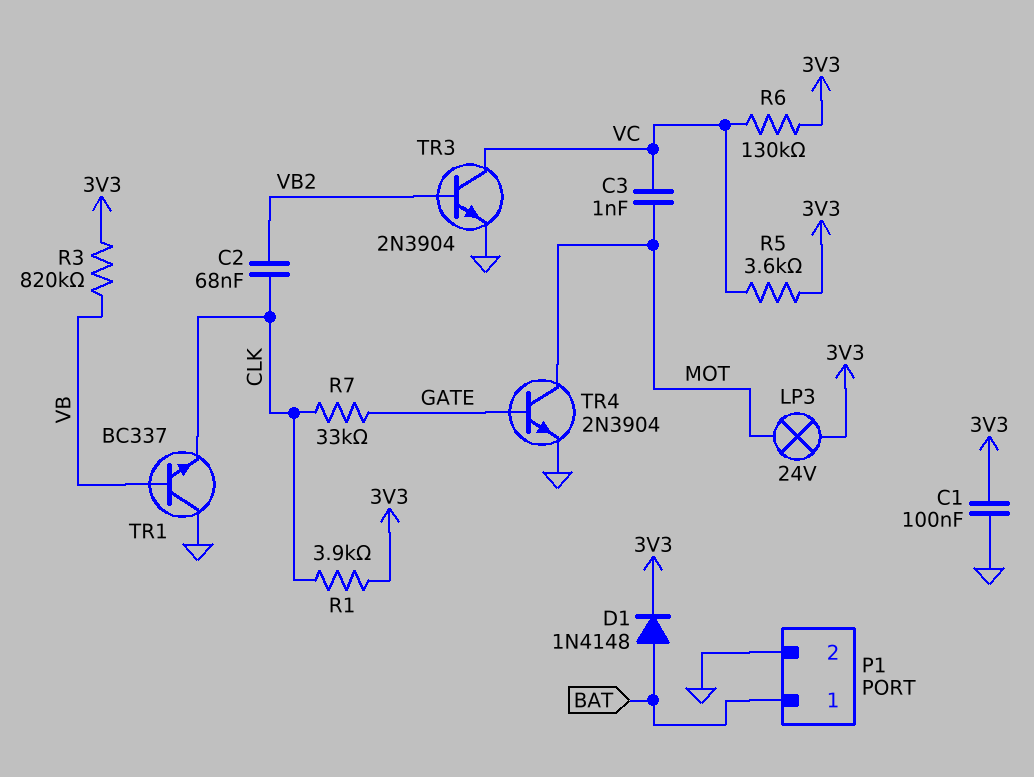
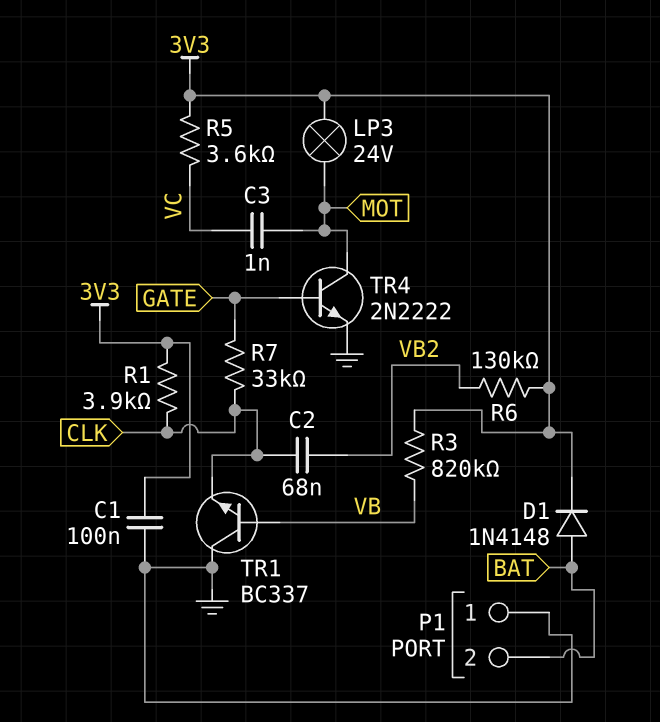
P1 pin 1: BAT -> GND
P1 pin 2: GND -> BAT
R6: 130k (3V3, VC) -> 130k (3V3, VB2)
TR3: NPN 2N3904 (B VB2, C VC, E GND) -> none
TR4: NPN 2N3904 (B GATE, C MOT, E GND) -> NPN 2N2222 (B GATE, C MOT, E GND)

